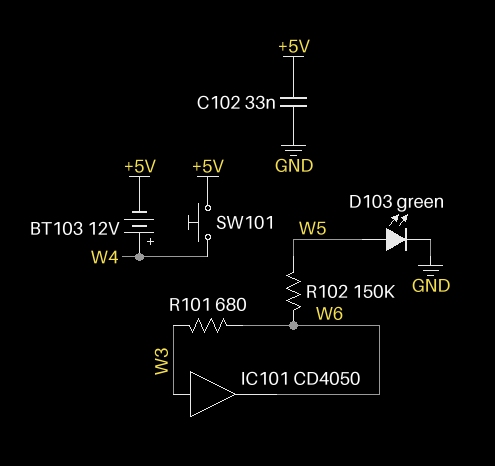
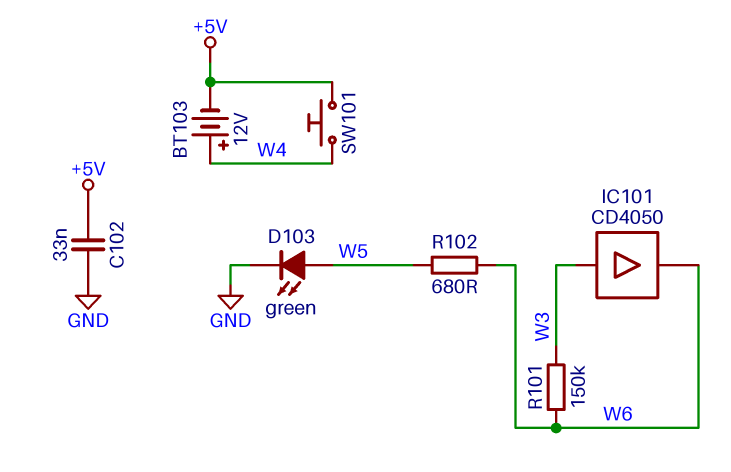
R101: 680 (W3, W6) -> 150k (W3, W6)
R102: 150k (W5, W6) -> 680 (W5, W6)

